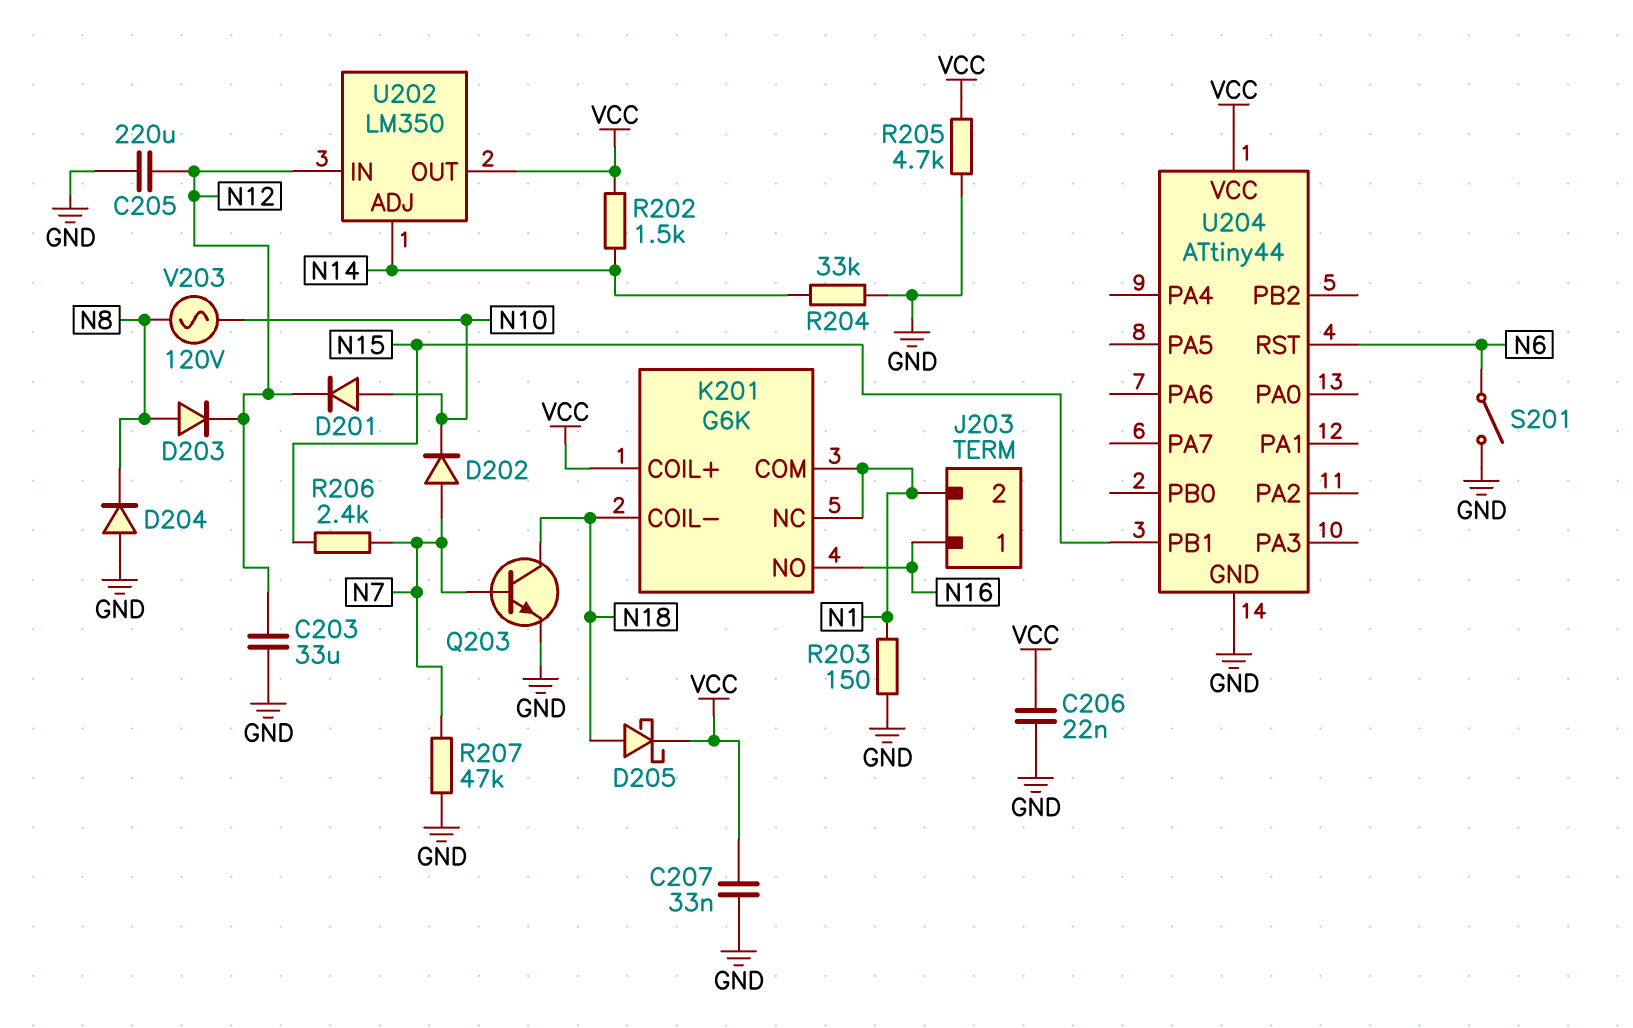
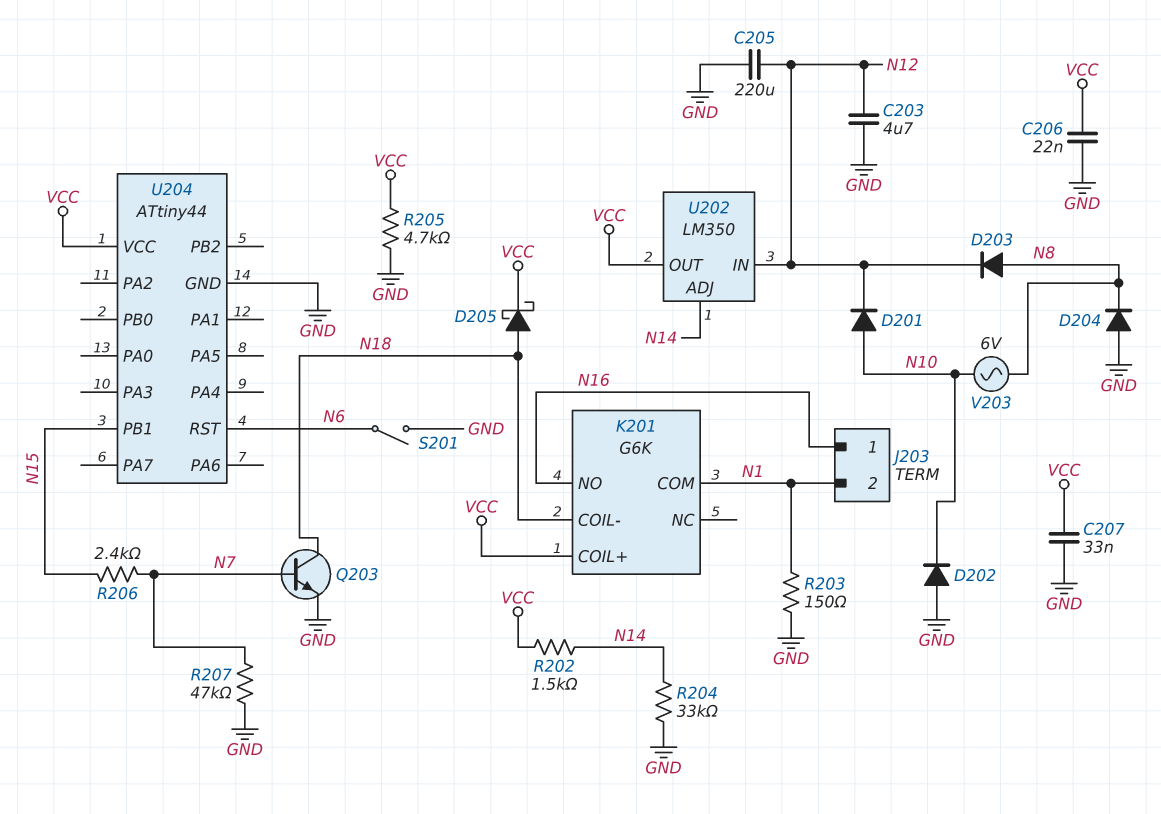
C203: 33uF (GND, N12) -> 4.7uF (GND, N12)
D202: diode (A N7, K N10) -> diode (A GND, K N10)
K201 pin NC: N1 -> none
V203: AC 120V (N8, N10) -> AC 6V (N8, N10)

